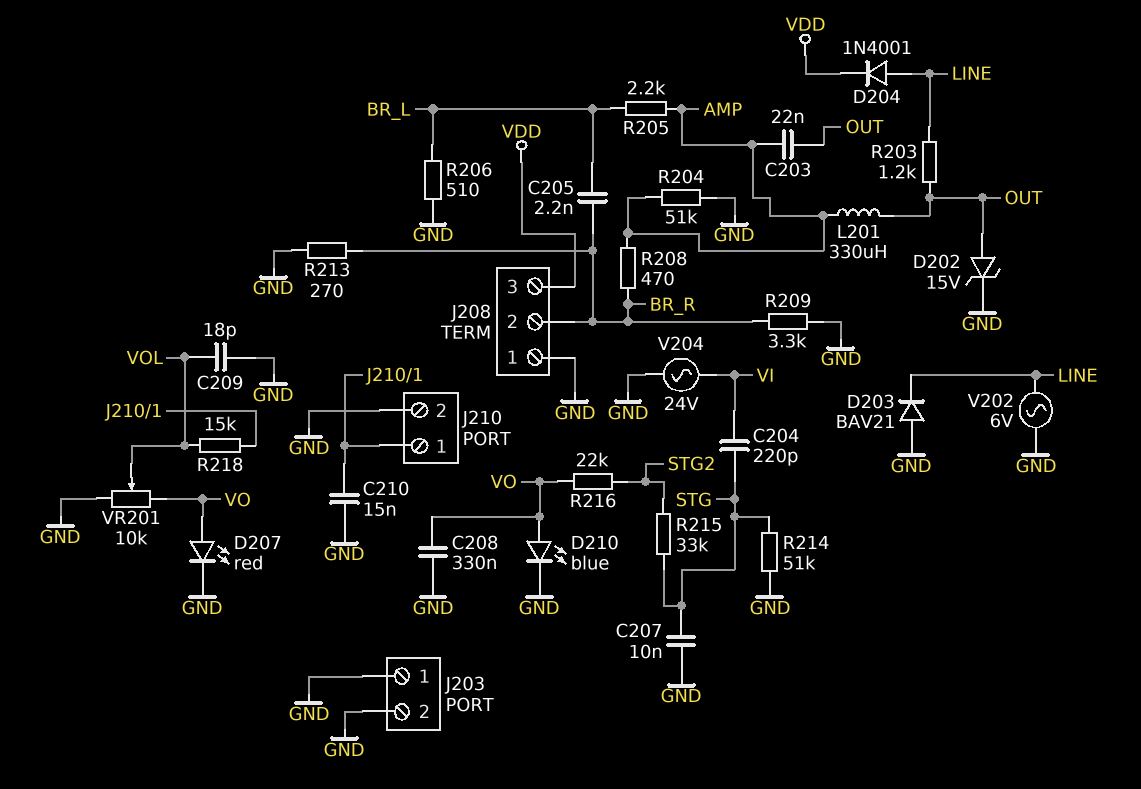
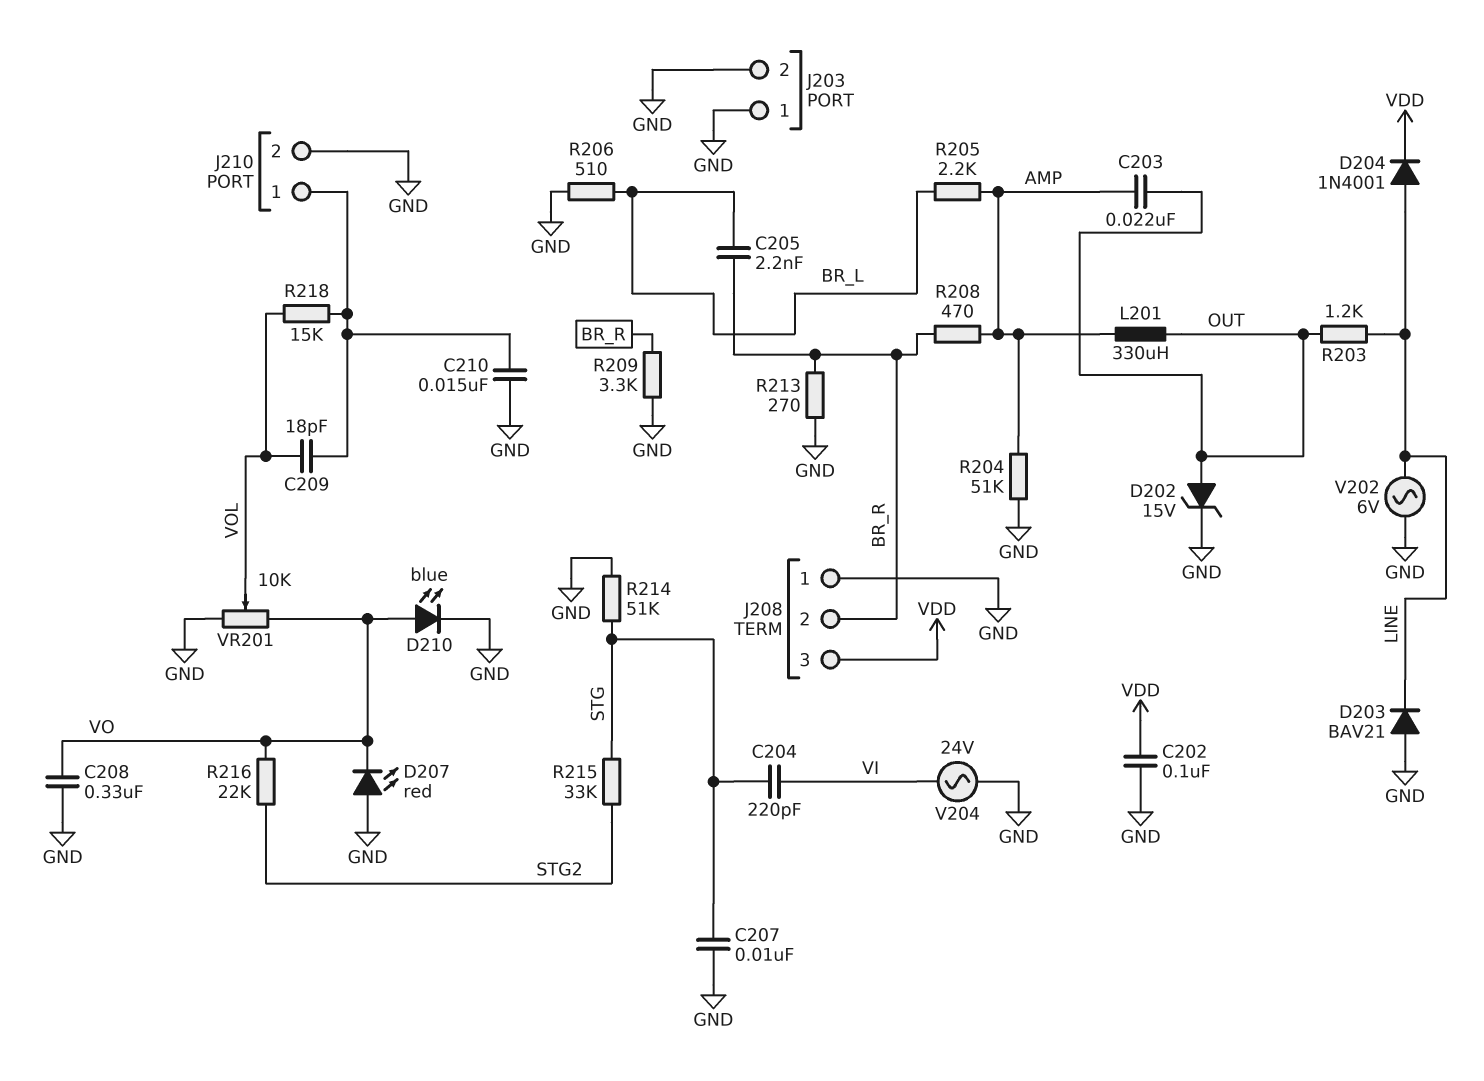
C202: none -> 100nF (GND, VDD)
C209: 18pF (GND, VOL) -> 18pF (J210/1, VOL)
D207: LED red (A VO, K GND) -> LED red (A GND, K VO)

